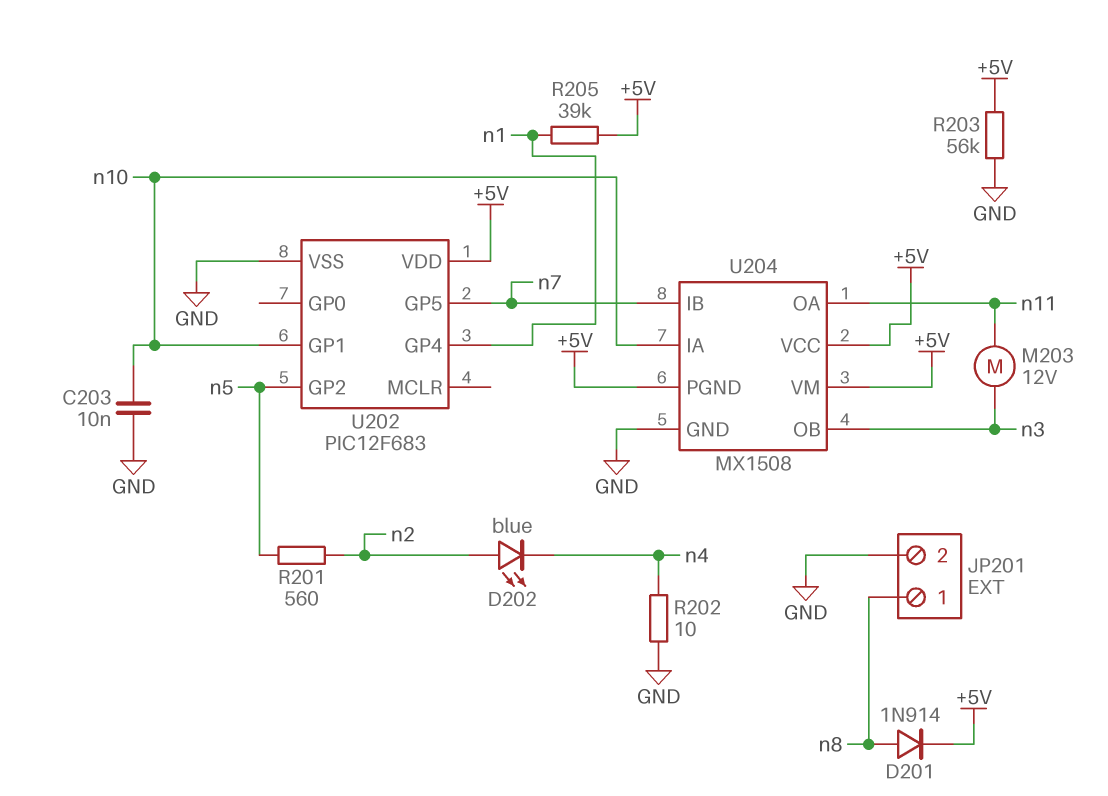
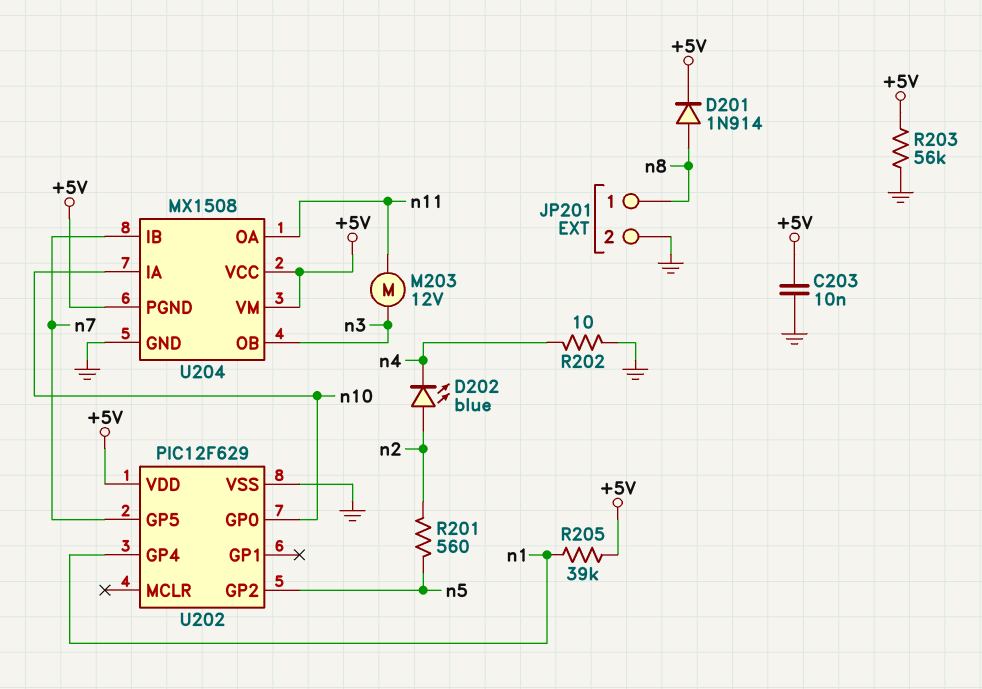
C203: 10nF (GND, n10) -> 10nF (+5V, GND)
U202: PIC12F683 -> PIC12F629
U202 pin GP0: none -> n10
U202 pin GP1: n10 -> none

